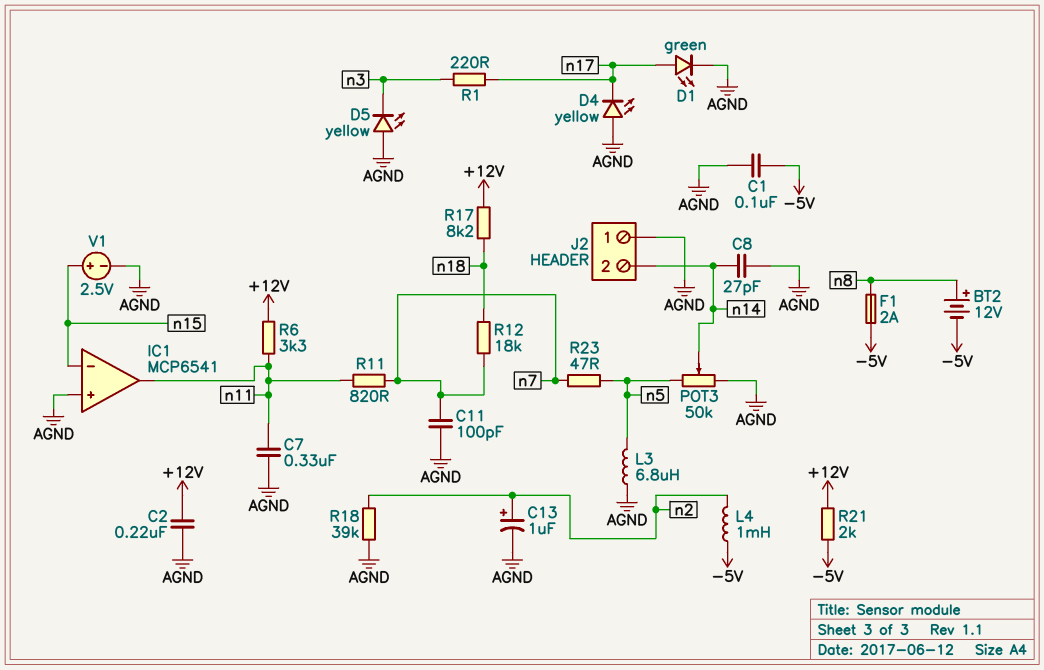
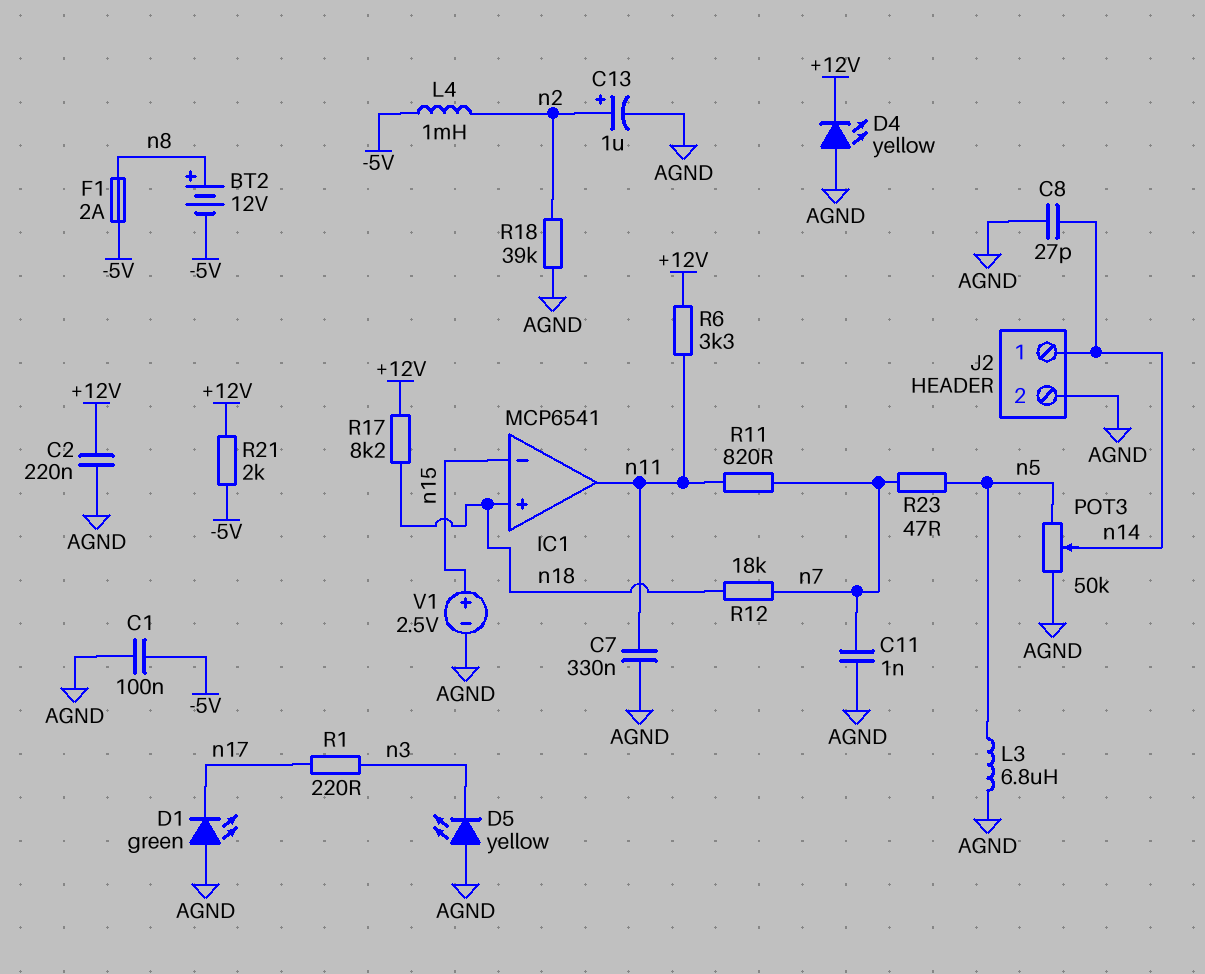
C11: 100pF (AGND, n7) -> 1nF (AGND, n7)
D1: LED green (A n17, K AGND) -> LED green (A AGND, K n17)
D4: LED yellow (A AGND, K n17) -> LED yellow (A AGND, K +12V)
IC1 pin in+: AGND -> n18
J2 pin 1: AGND -> n14
J2 pin 2: n14 -> AGND

